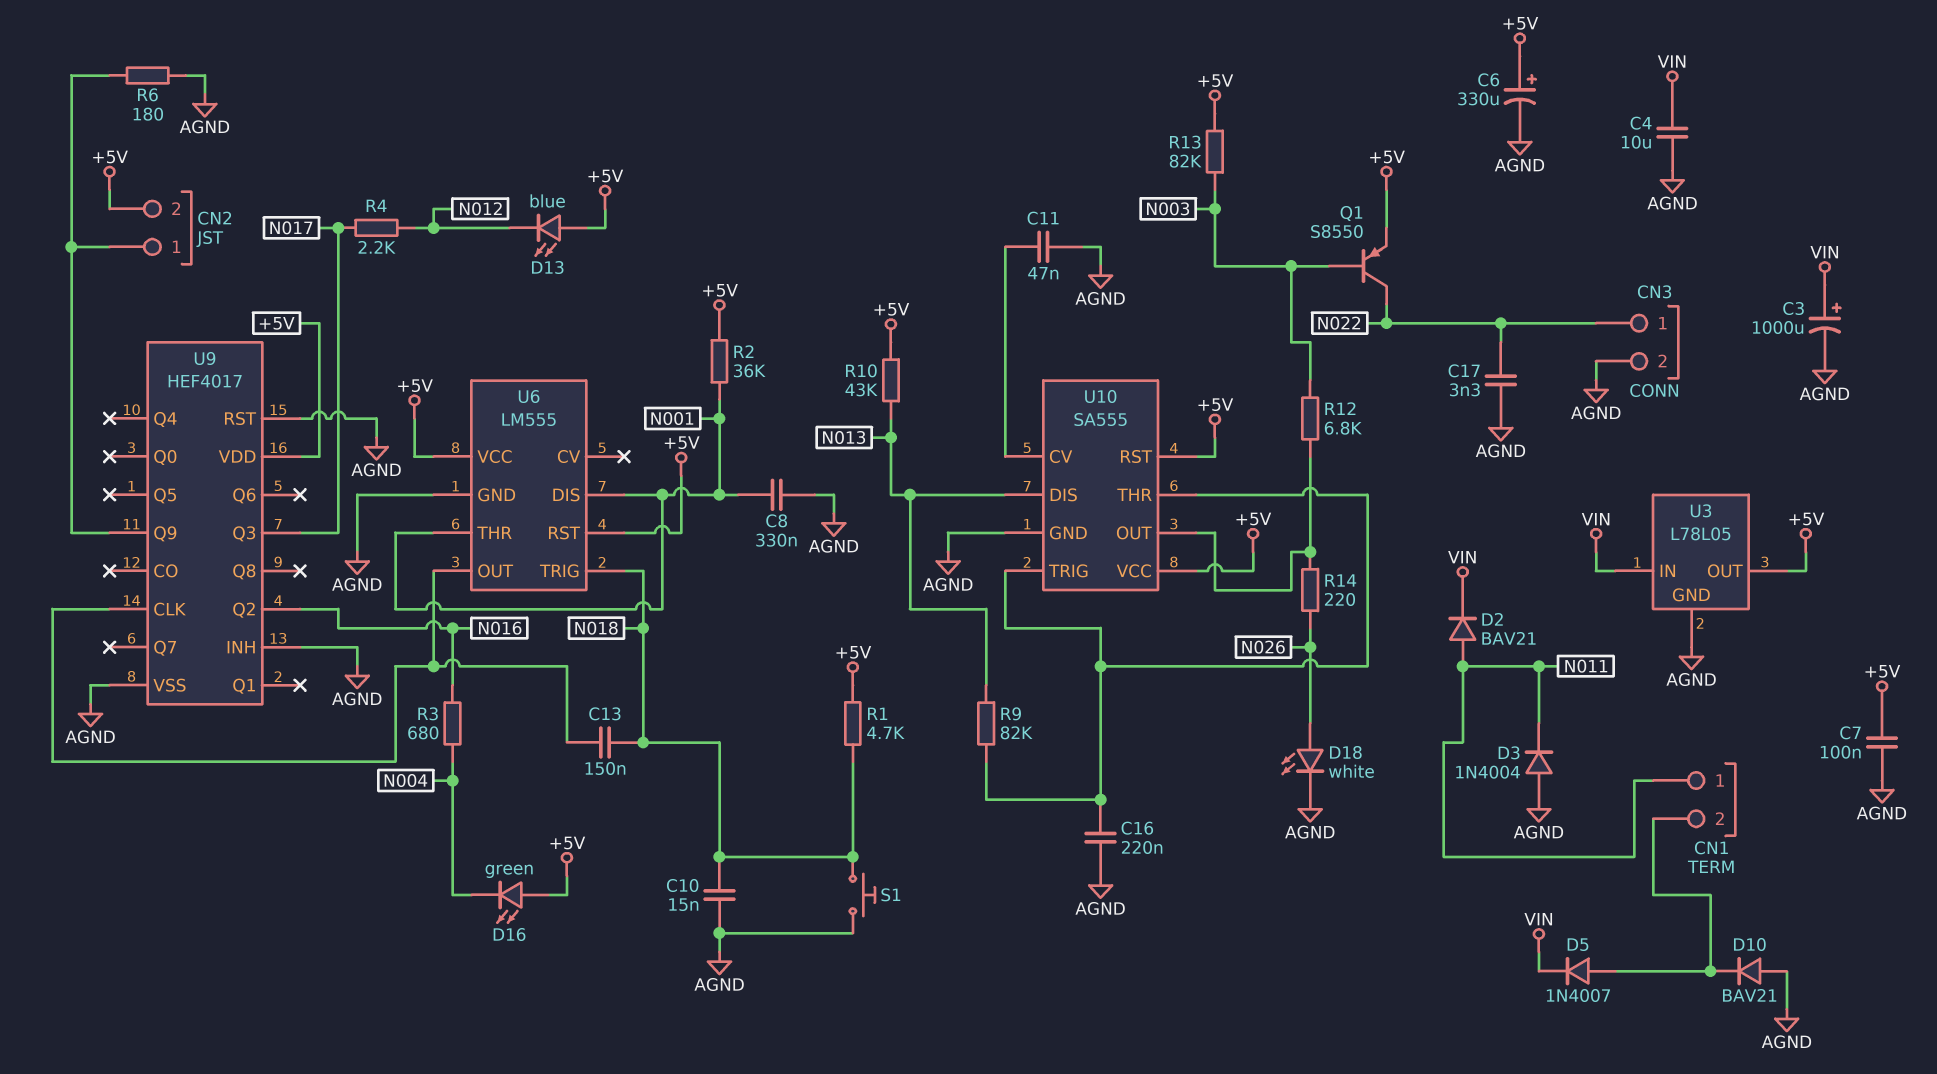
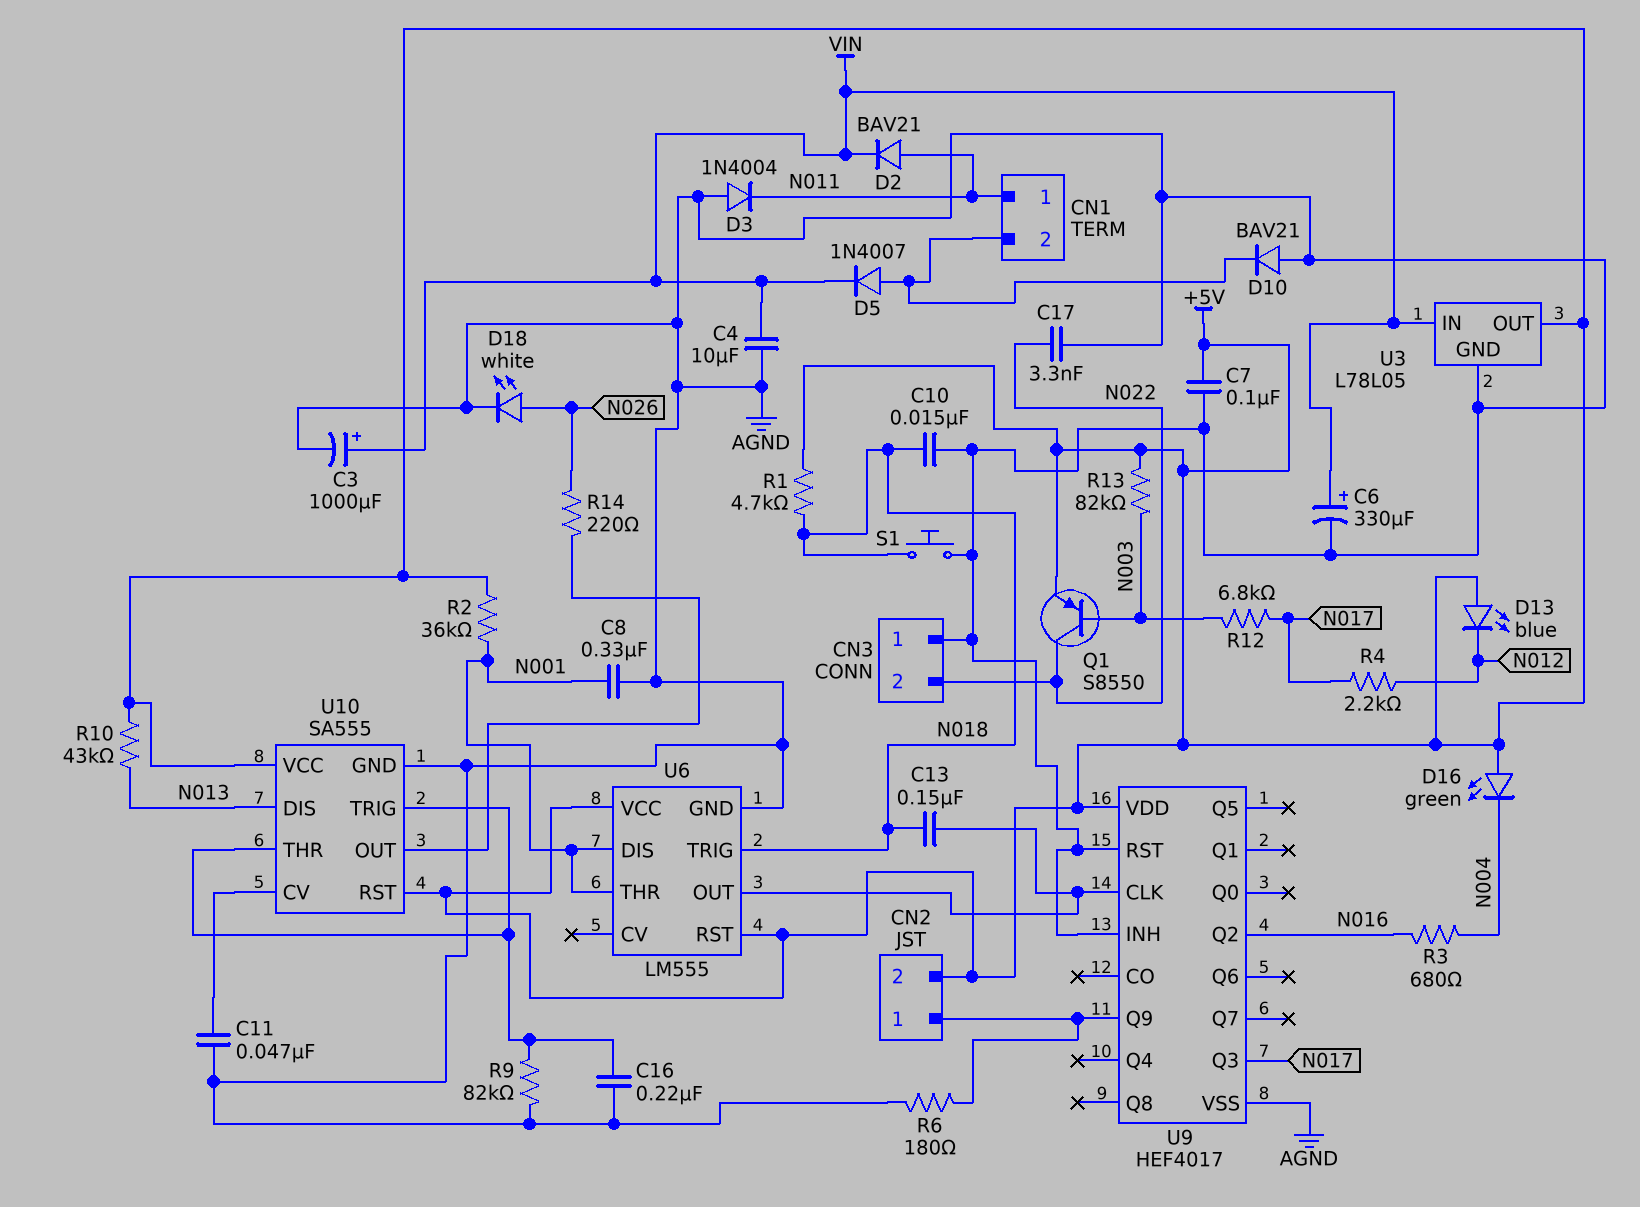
C6: 330uF (plus +5V, minus AGND) -> 330uF (plus VIN, minus AGND)
CN3 pin 1: N022 -> AGND
CN3 pin 2: AGND -> N022
R9: 82k (N013, U10/THR) -> 82k (AGND, U10/THR)
R12: 6.8k (N003, U10/OUT) -> 6.8k (N003, N017)

